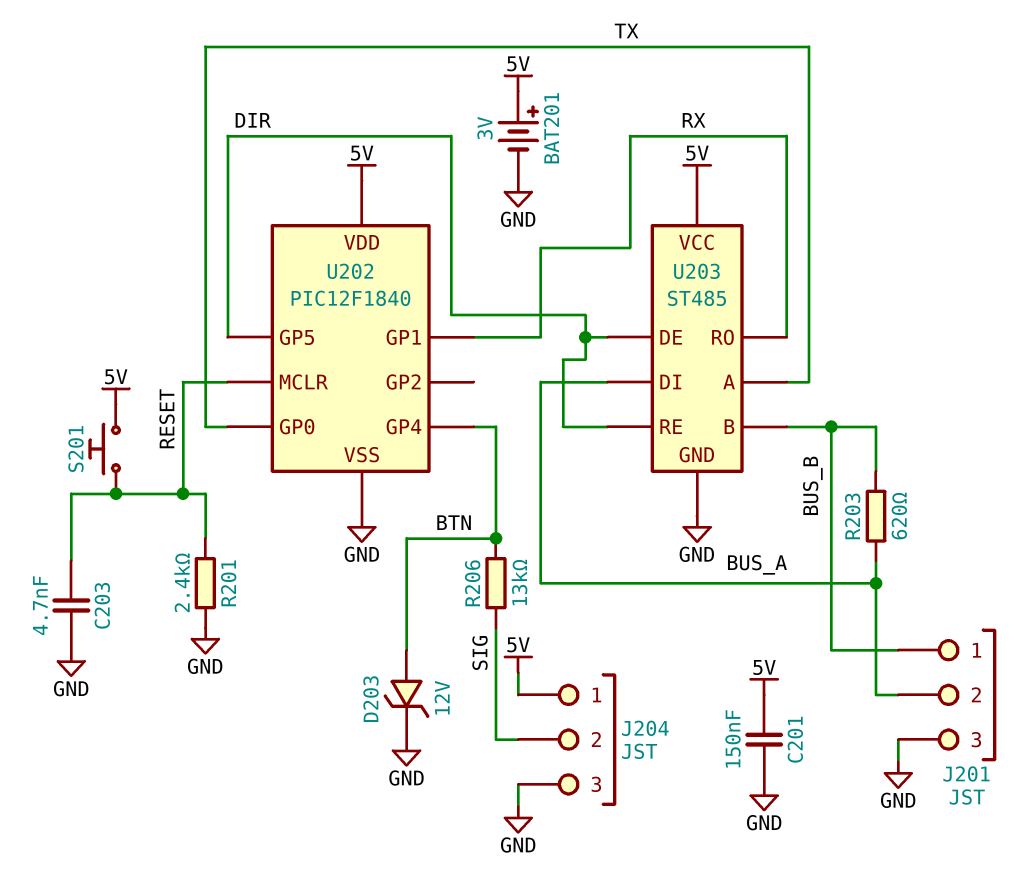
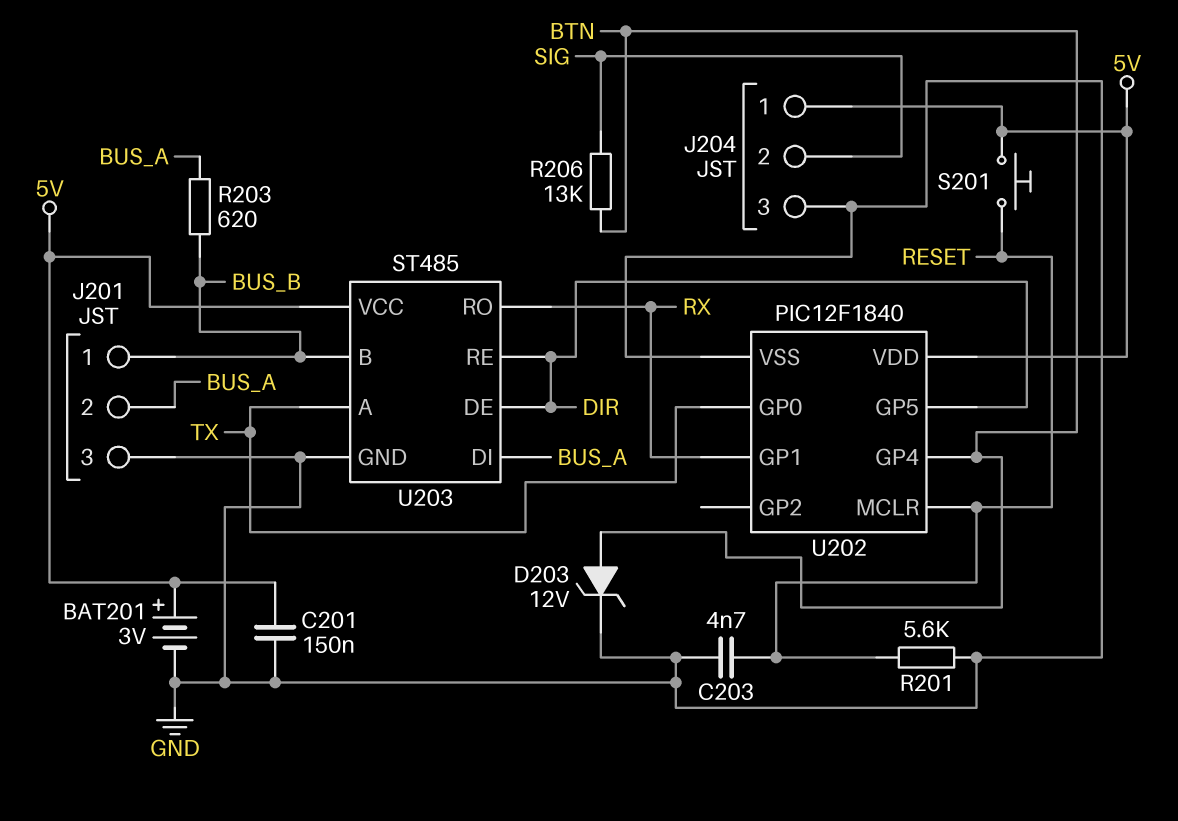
R201: 2.4k (GND, RESET) -> 5.6k (GND, RESET)

